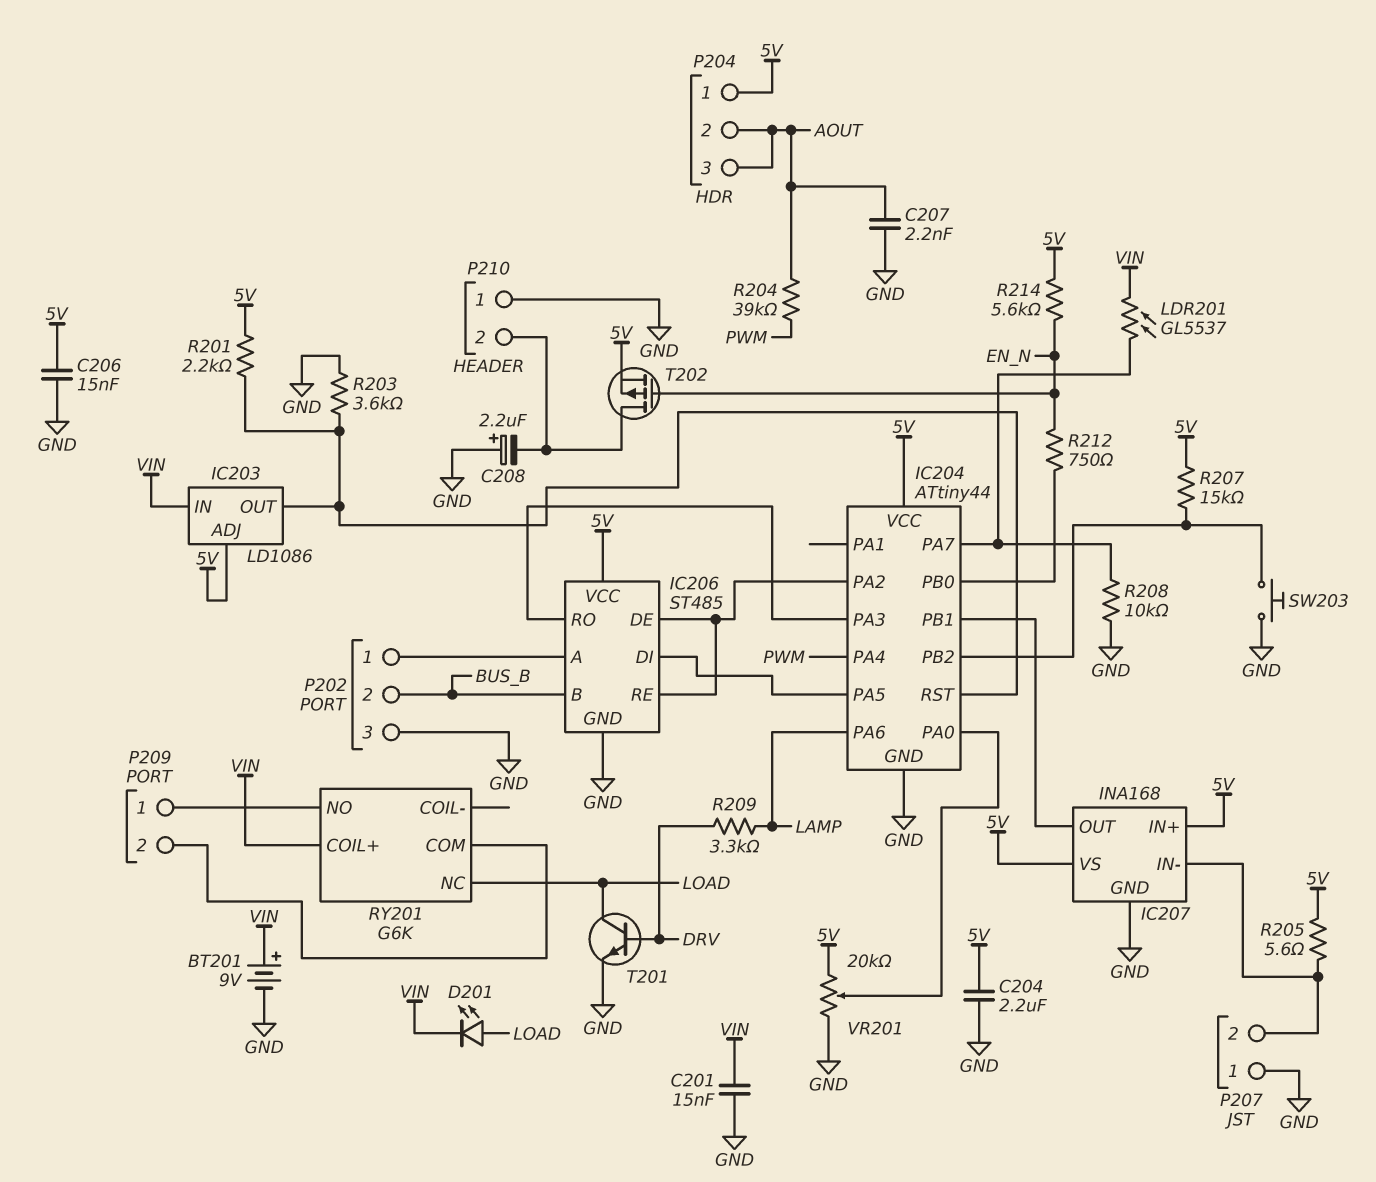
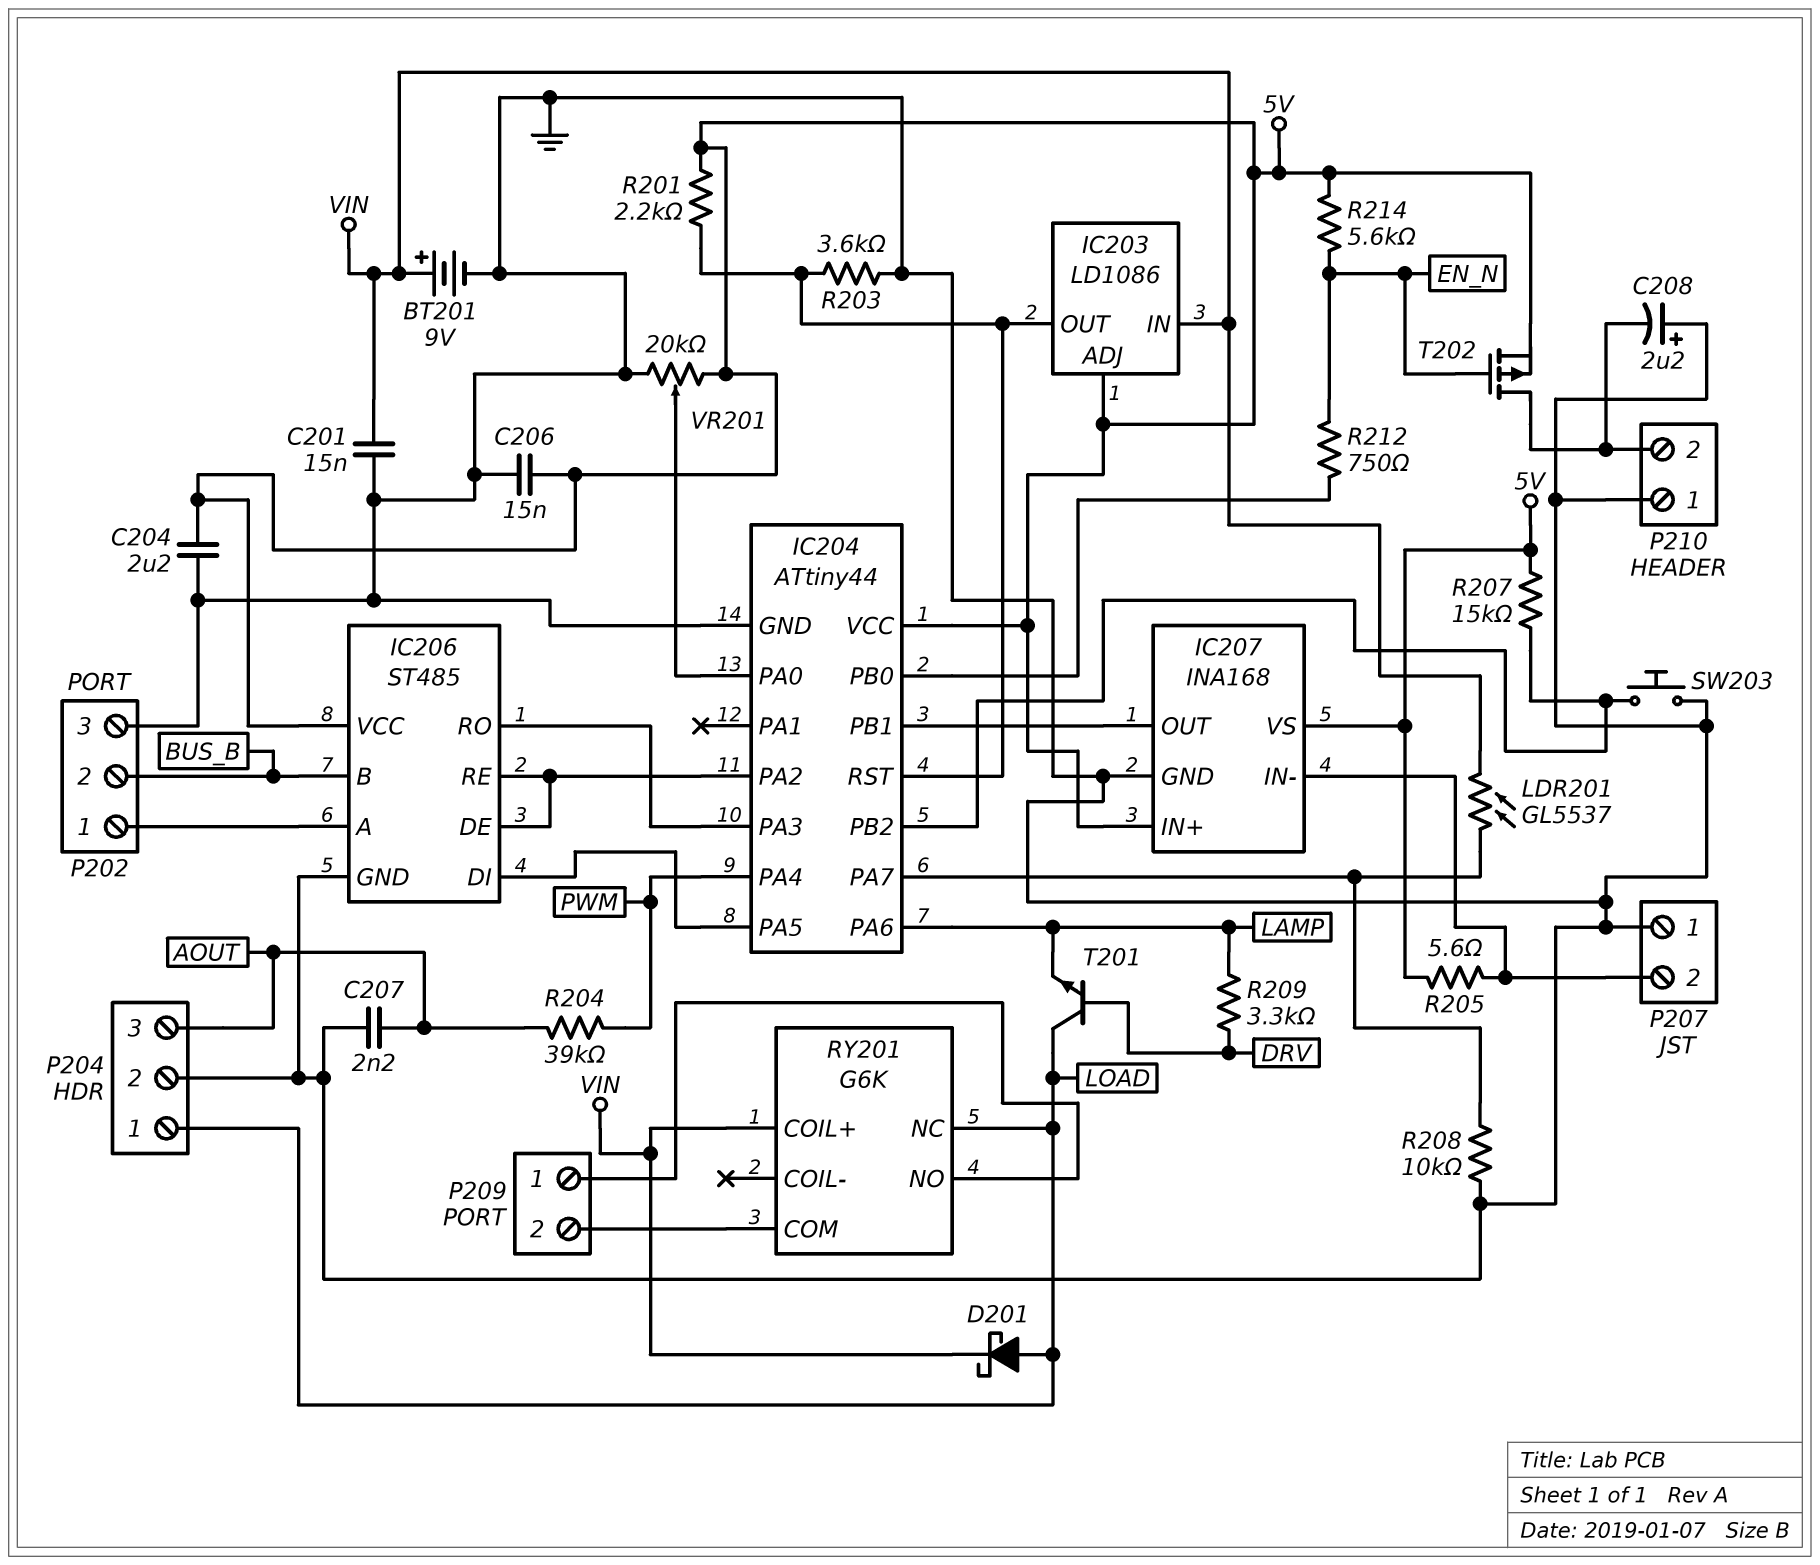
D201: LED (A LOAD, K VIN) -> schottky (A LOAD, K VIN)
P204 pin 1: 5V -> LOAD
P204 pin 2: AOUT -> GND
T201: NPN (B DRV, C LOAD, E GND) -> NPN (B DRV, C LOAD, E LAMP)

